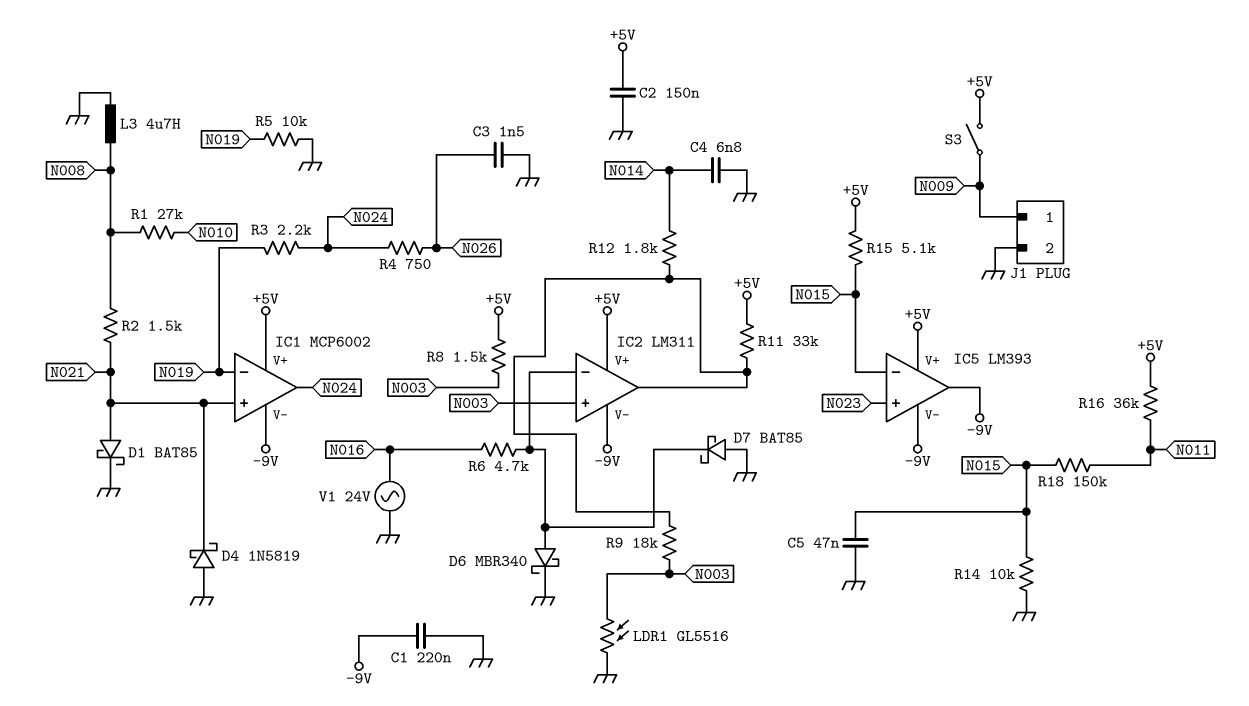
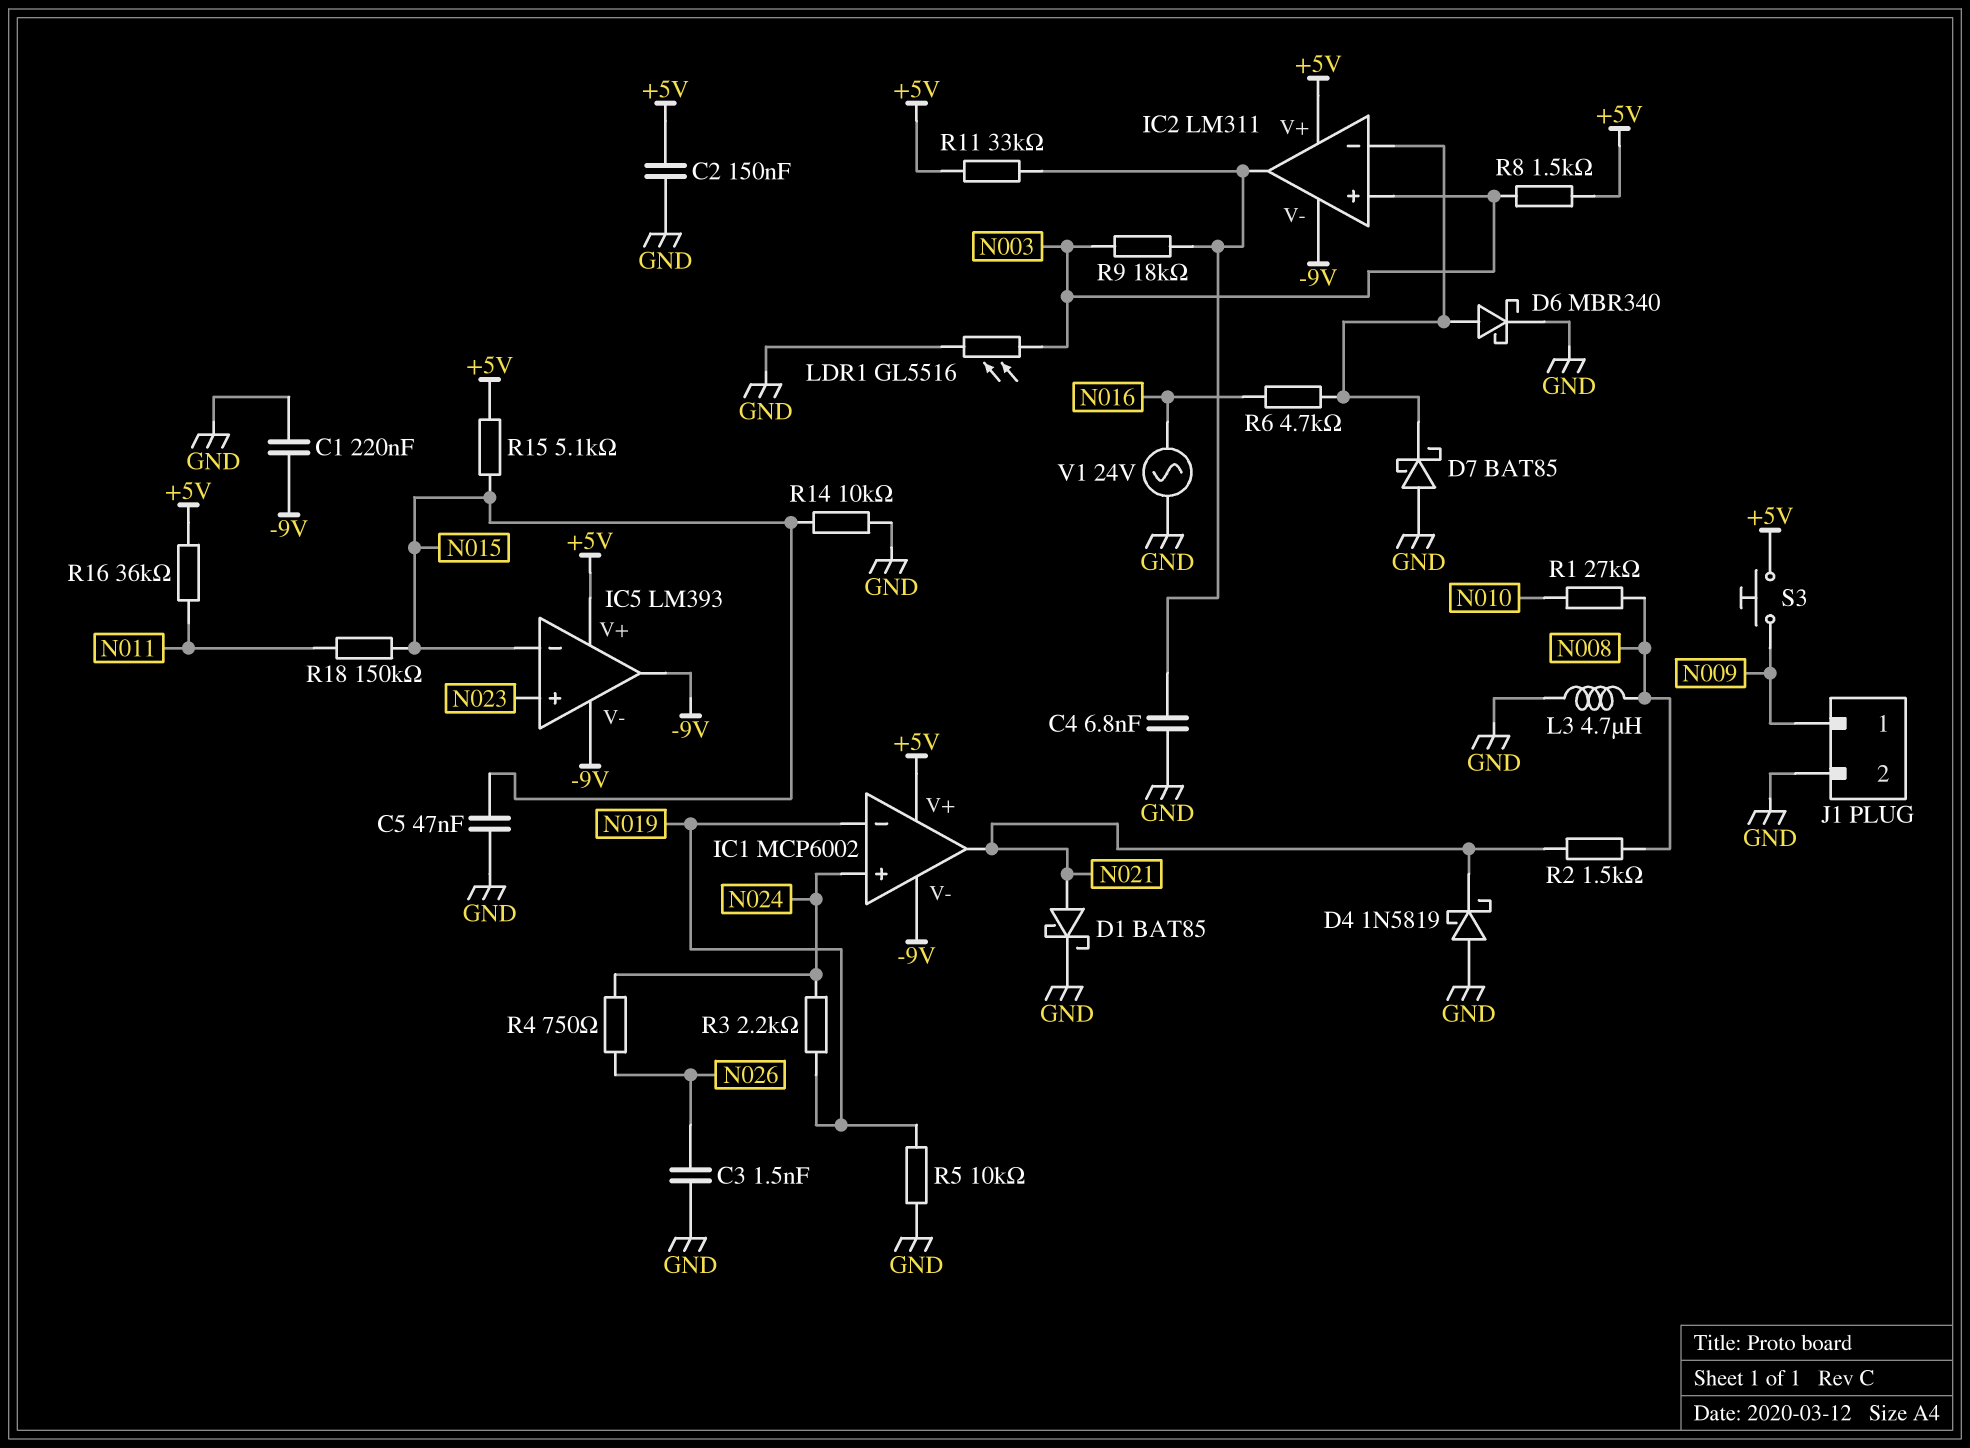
C4: 6.8nF (GND, N014) -> 6.8nF (GND, IC2/out)
IC1 pin in+: N021 -> N024
IC1 pin out: N024 -> N021
R12: 1.8k (IC2/out, N014) -> none
S3: switch (+5V, N009) -> button (+5V, N009)

